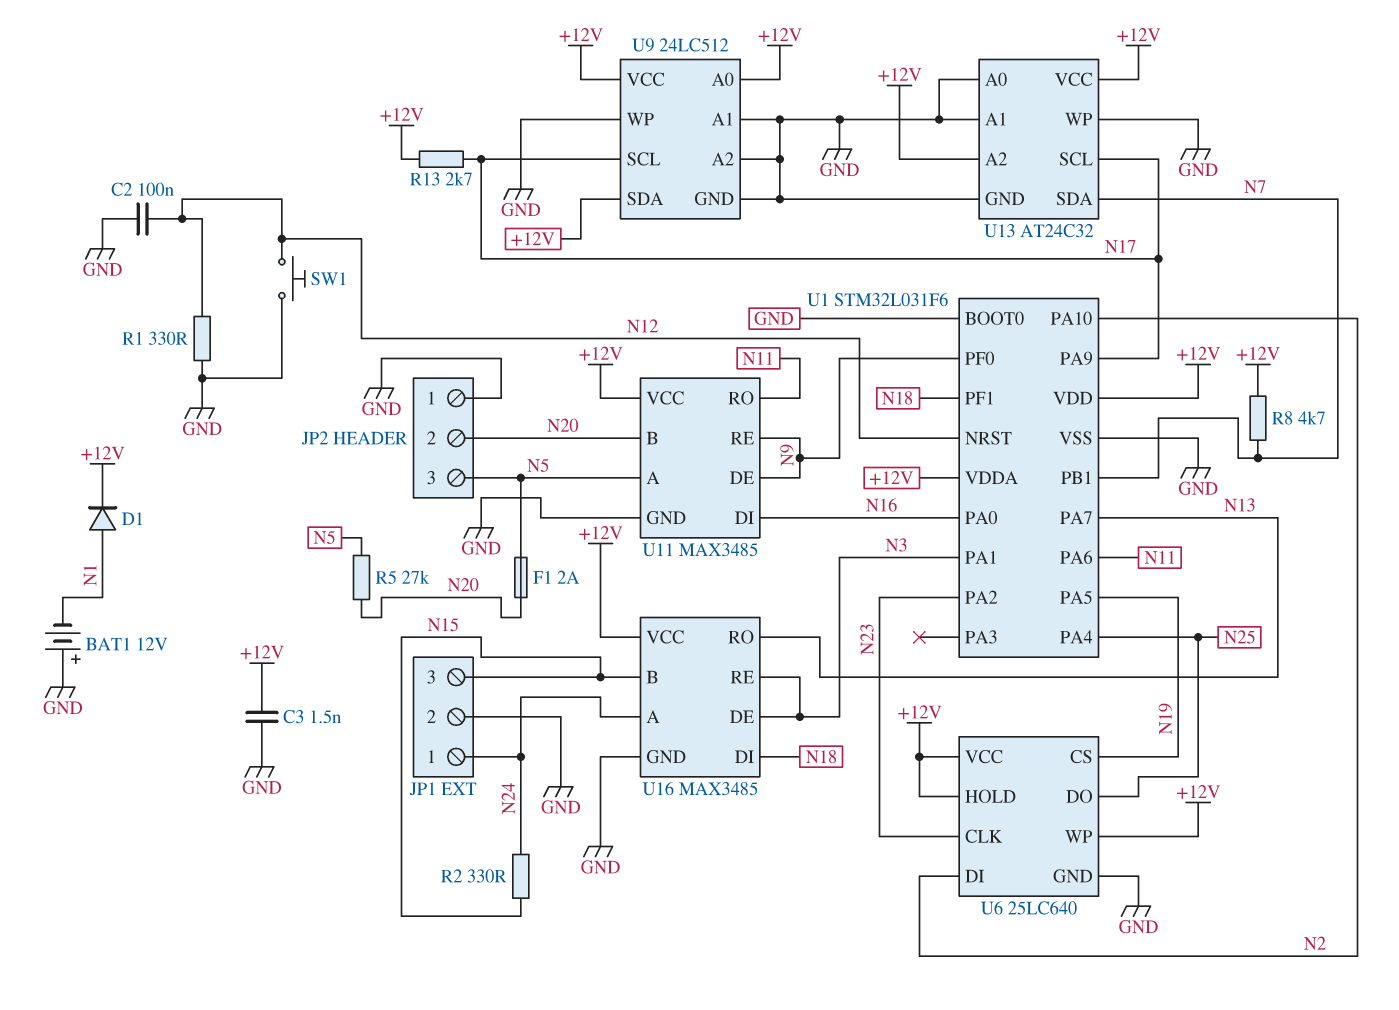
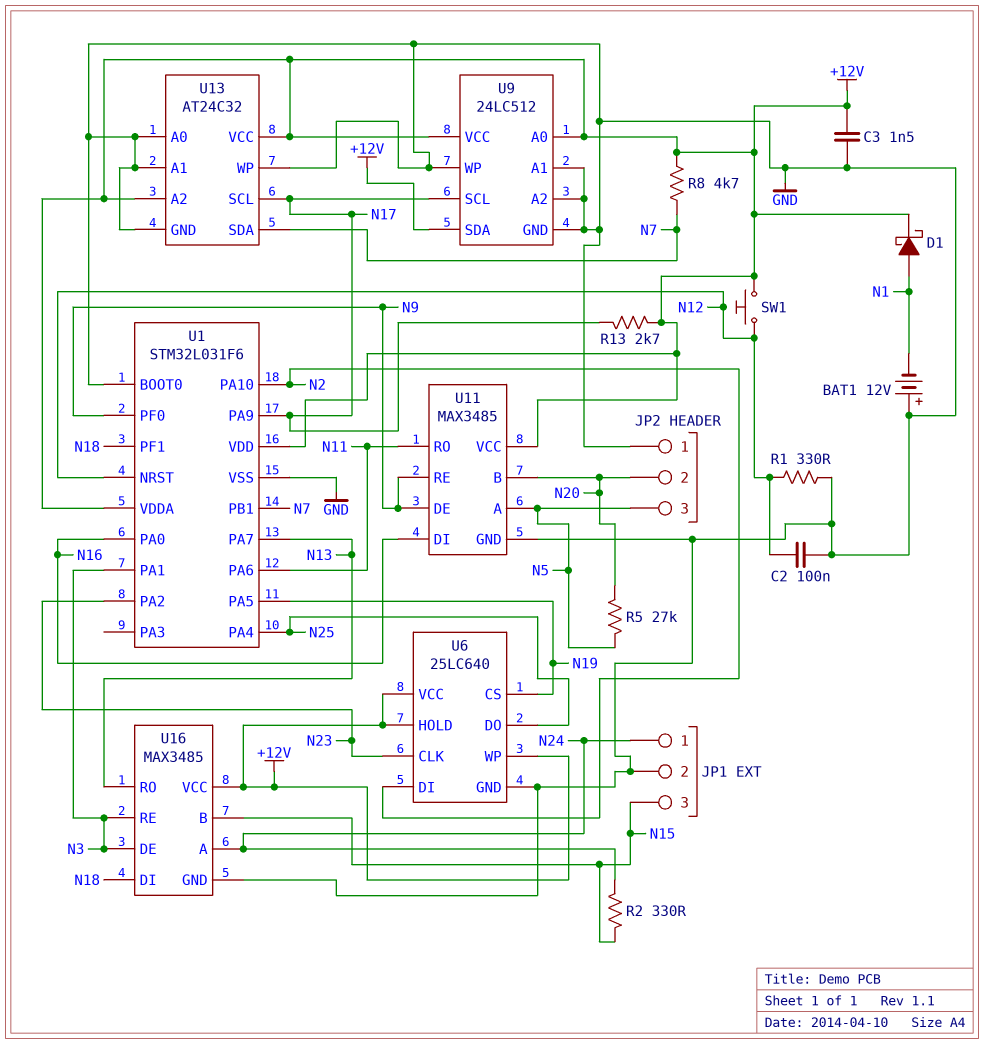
D1: diode (A N1, K +12V) -> schottky (A N1, K +12V)
F1: 2A (N5, N20) -> none
SW1: button (GND, N12) -> button (+12V, N12)

